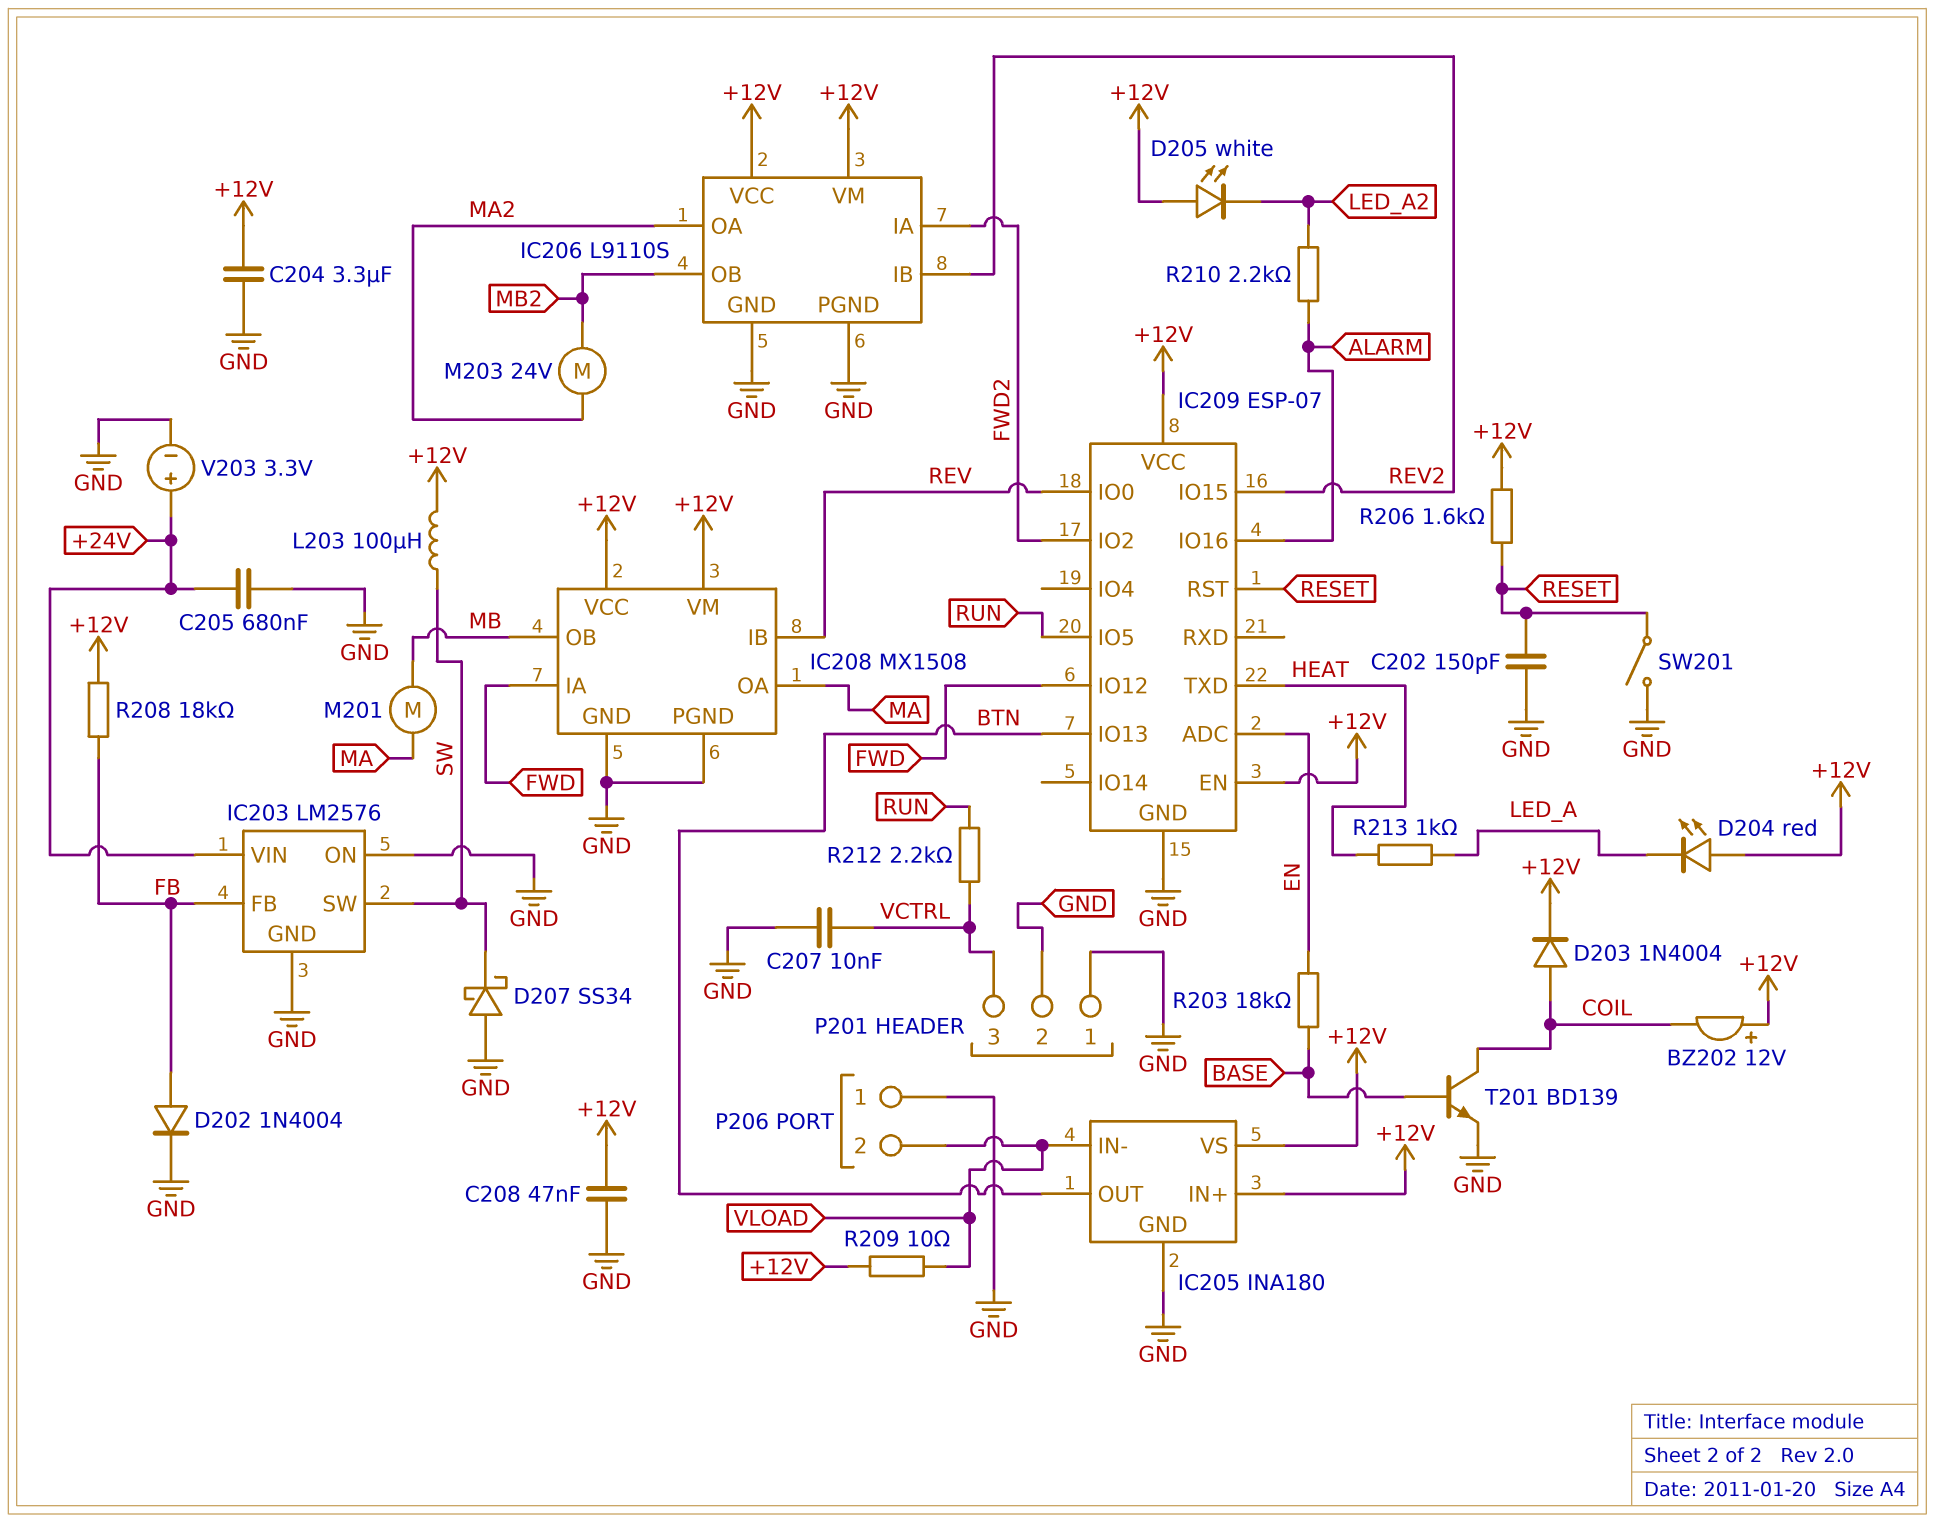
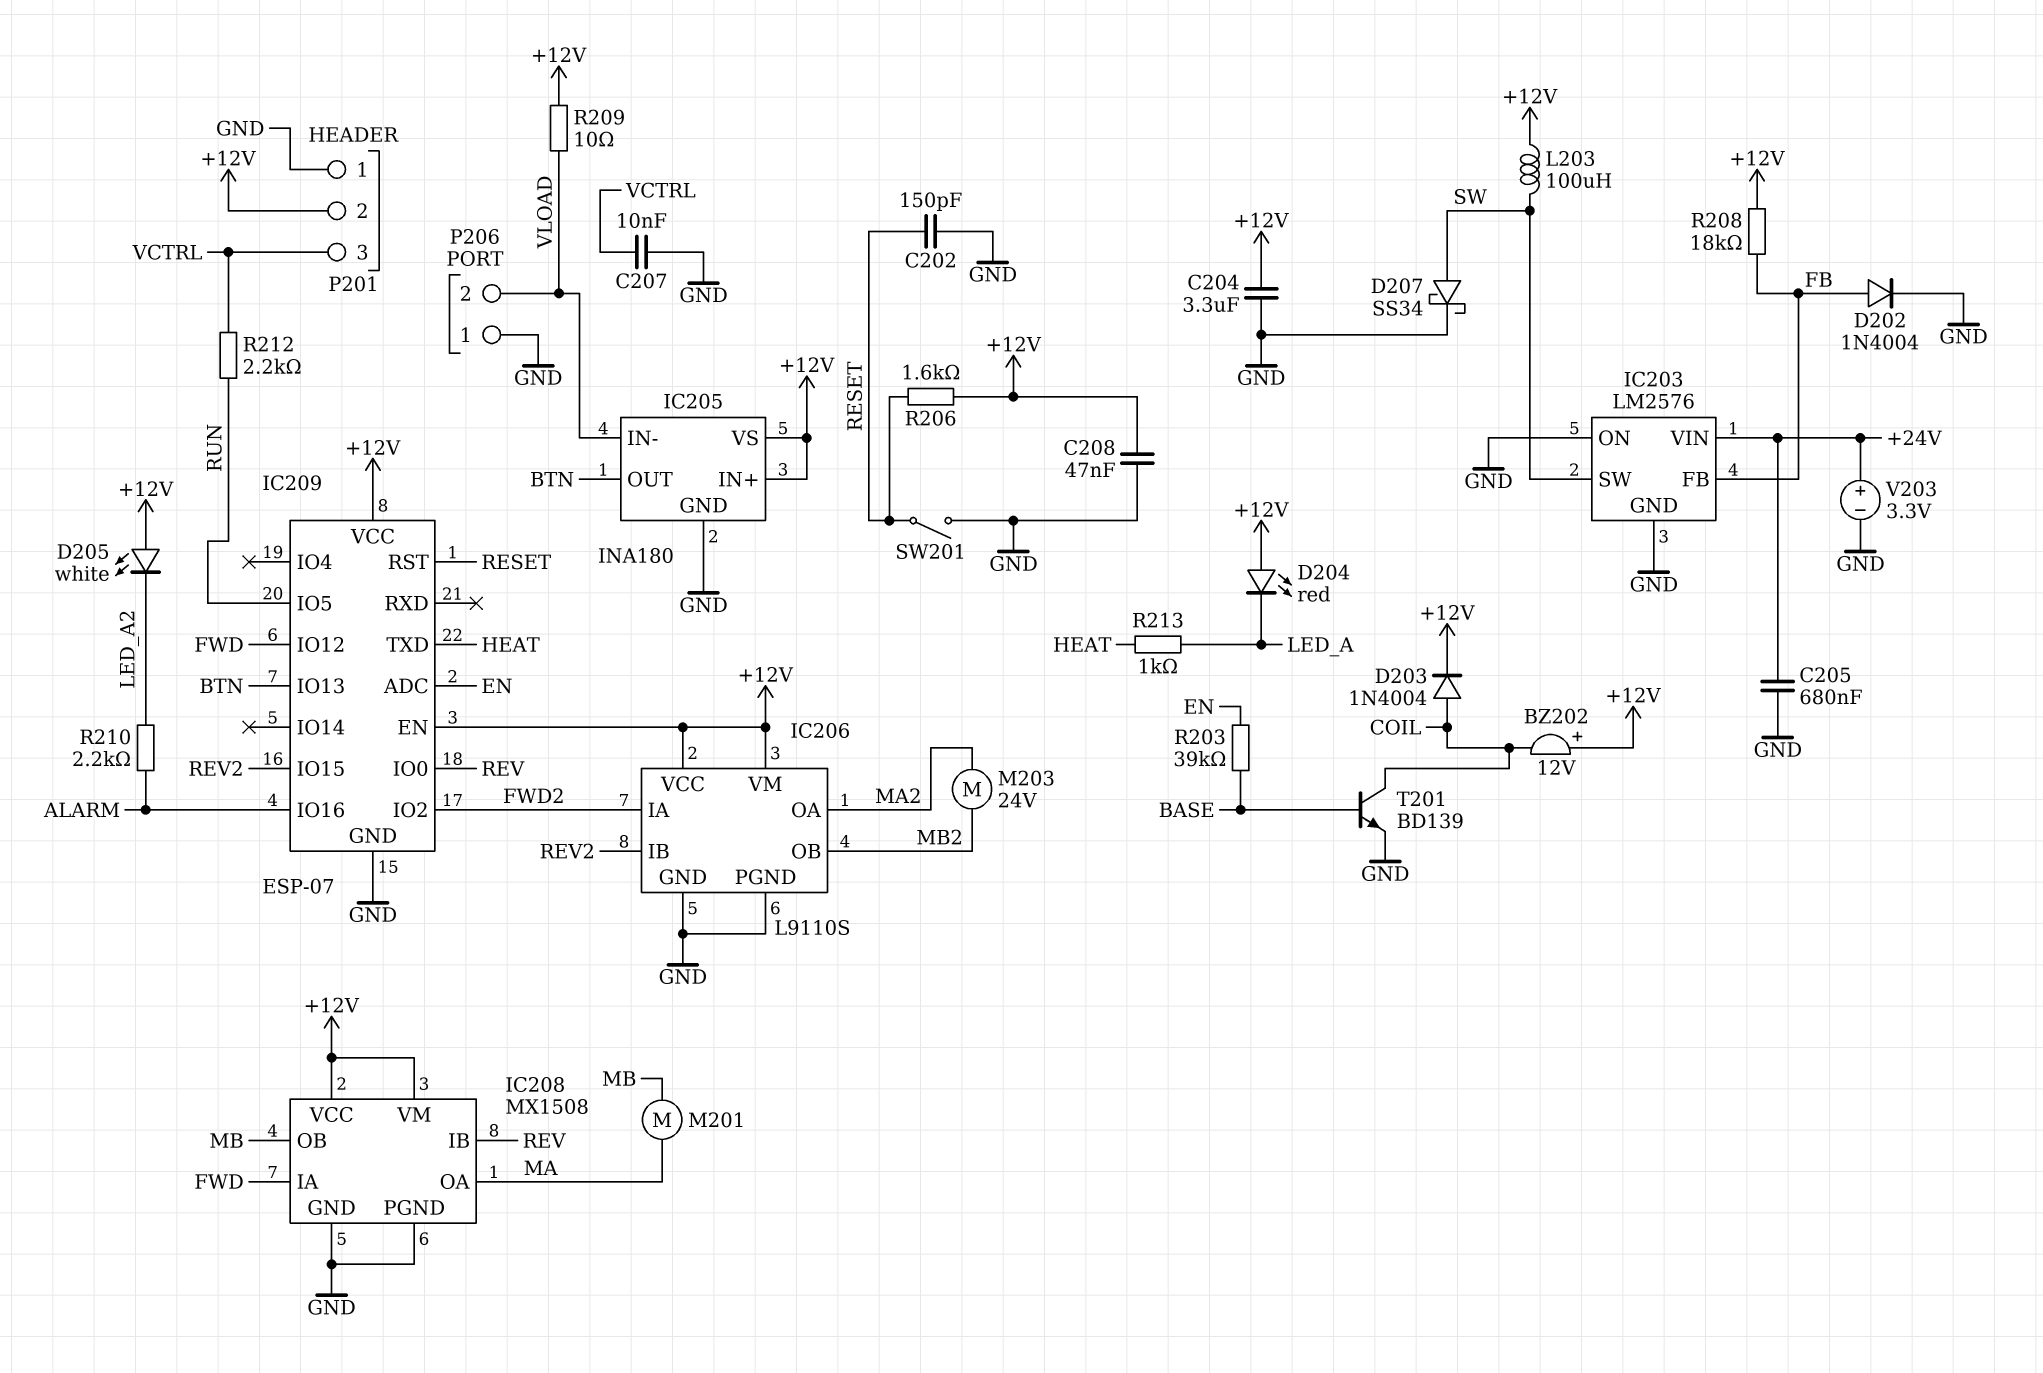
D207: schottky SS34 (A GND, K SW) -> schottky SS34 (A SW, K GND)
P201 pin 2: GND -> +12V
R203: 18k (BASE, EN) -> 39k (BASE, EN)

